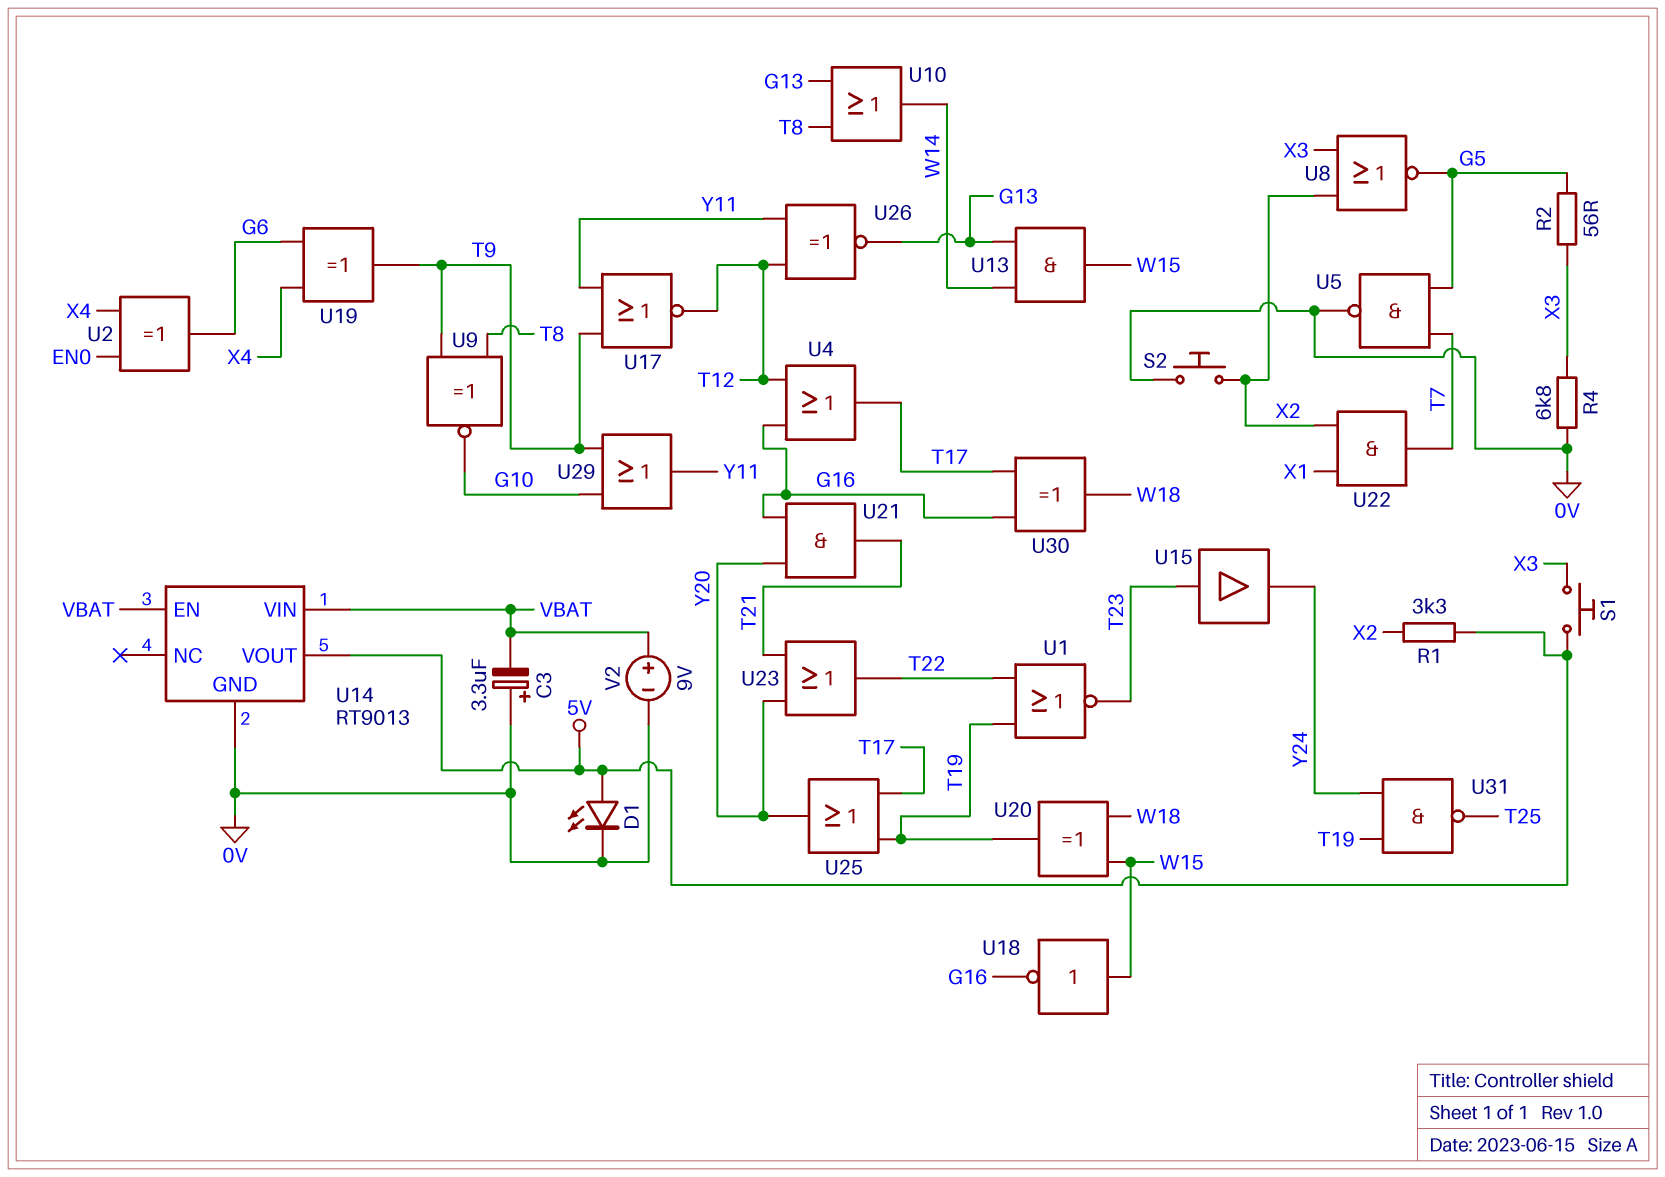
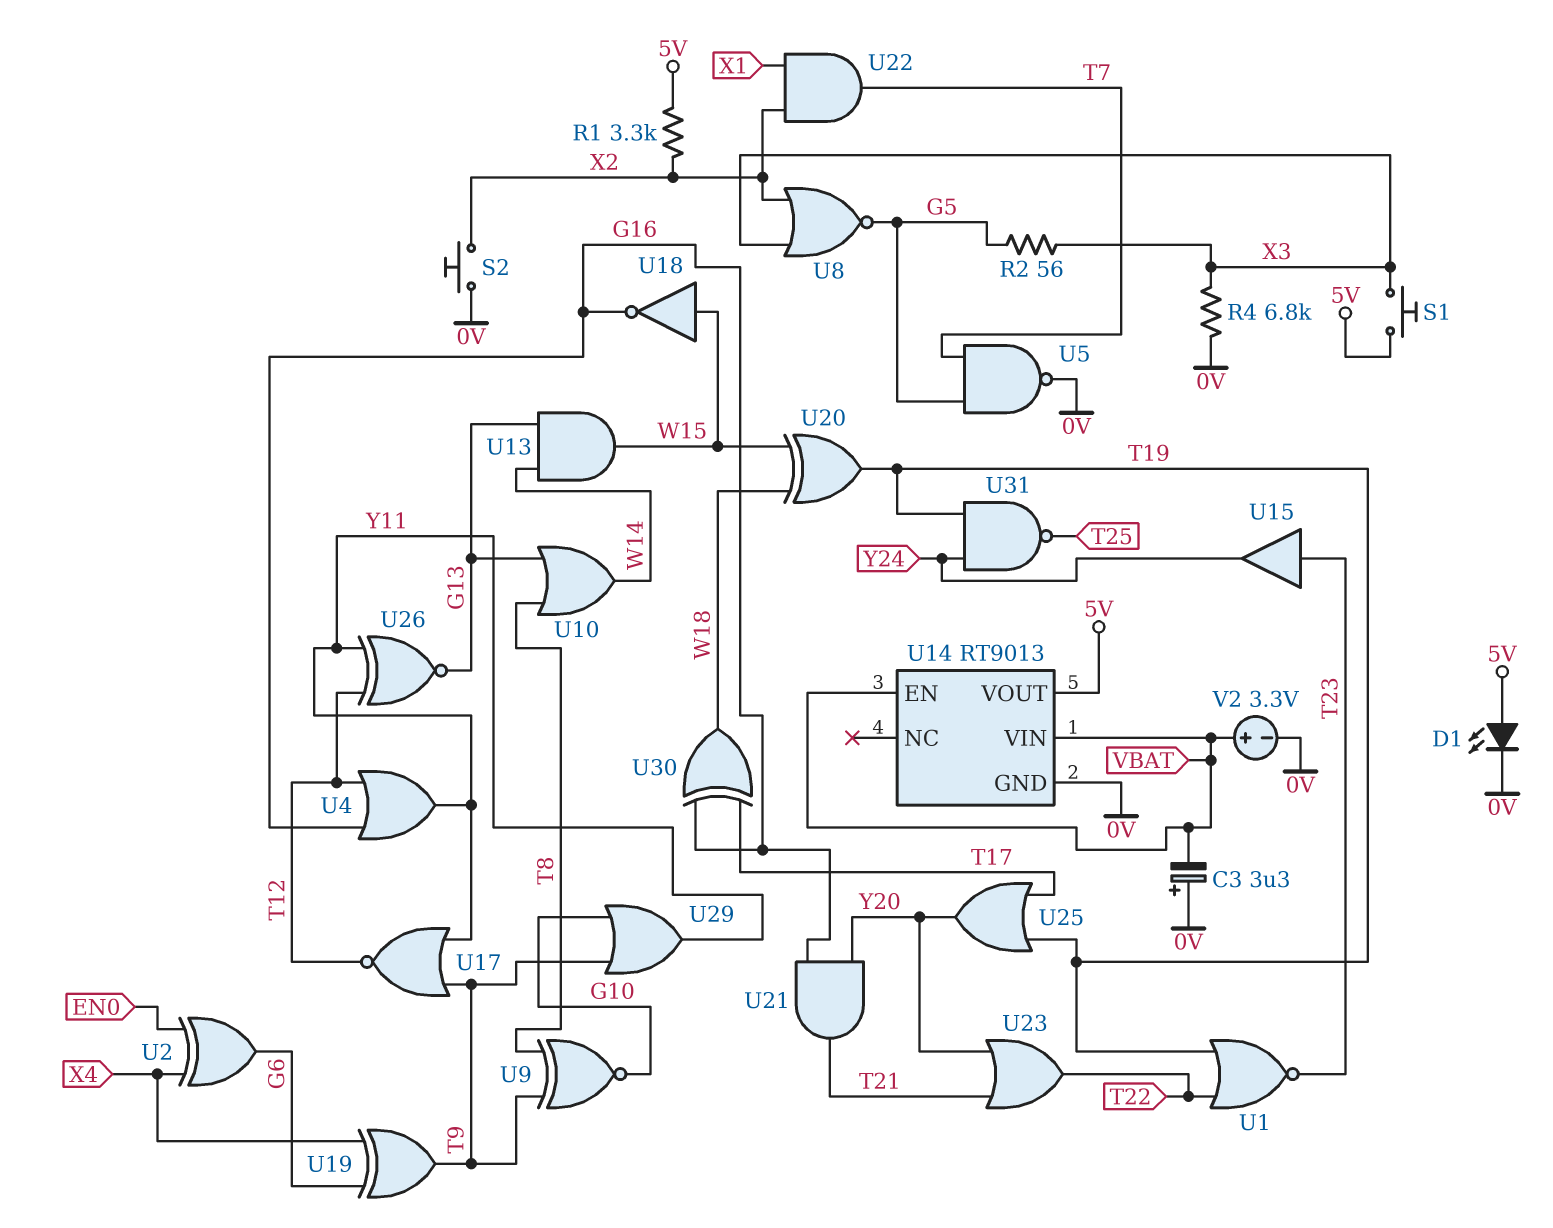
U4: OR (in G16, in T12, out T17) -> OR (in G16, in T12, out Y11)
V2: 9V (plus VBAT, minus 0V) -> 3.3V (plus VBAT, minus 0V)

